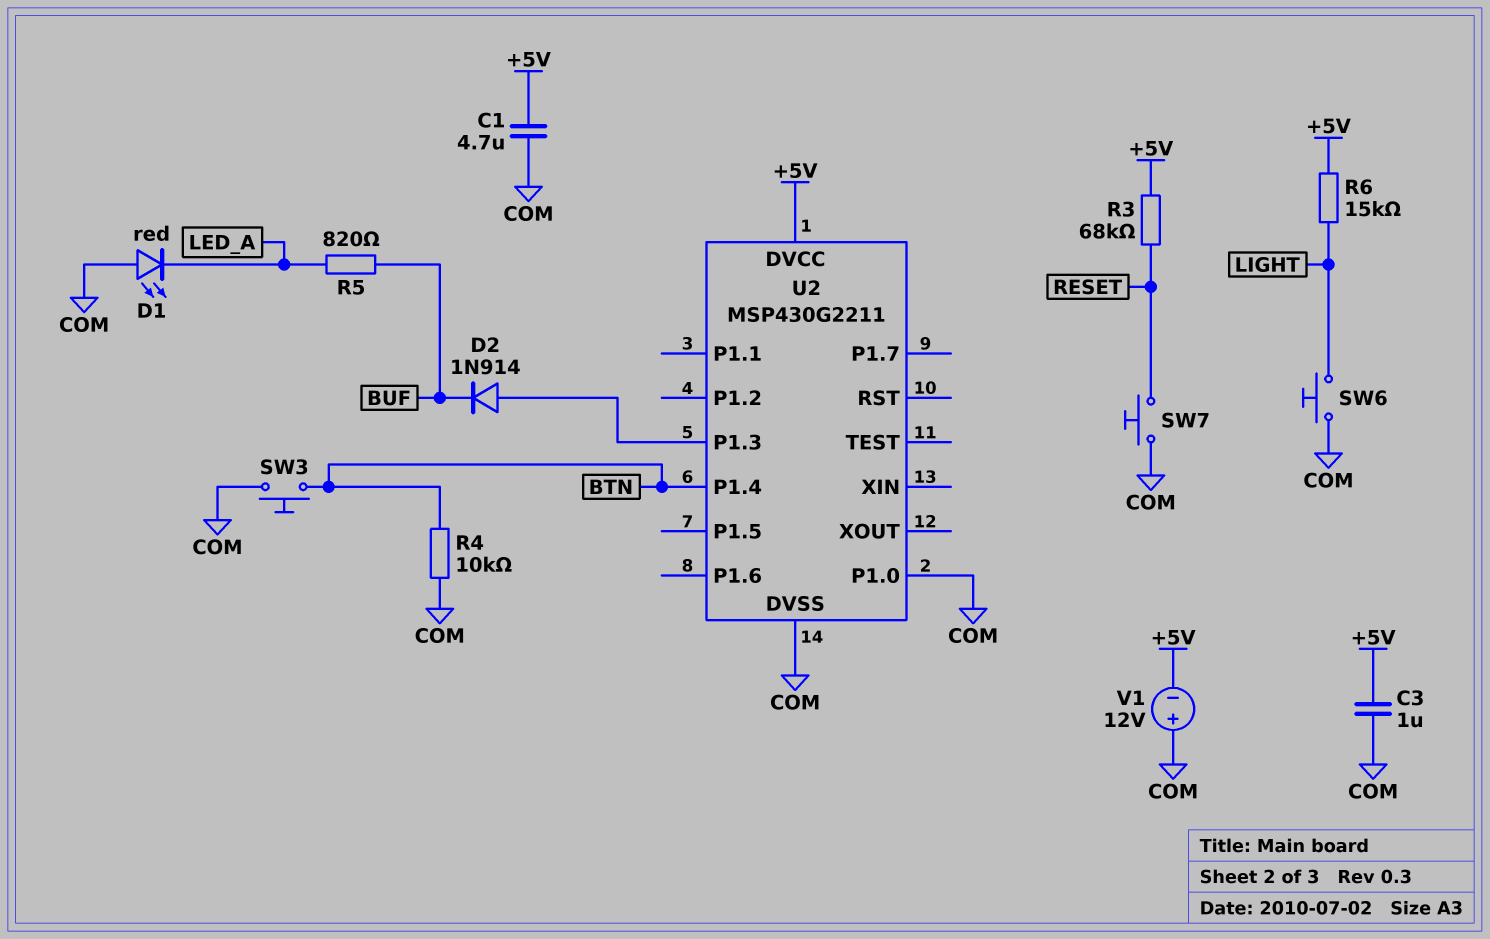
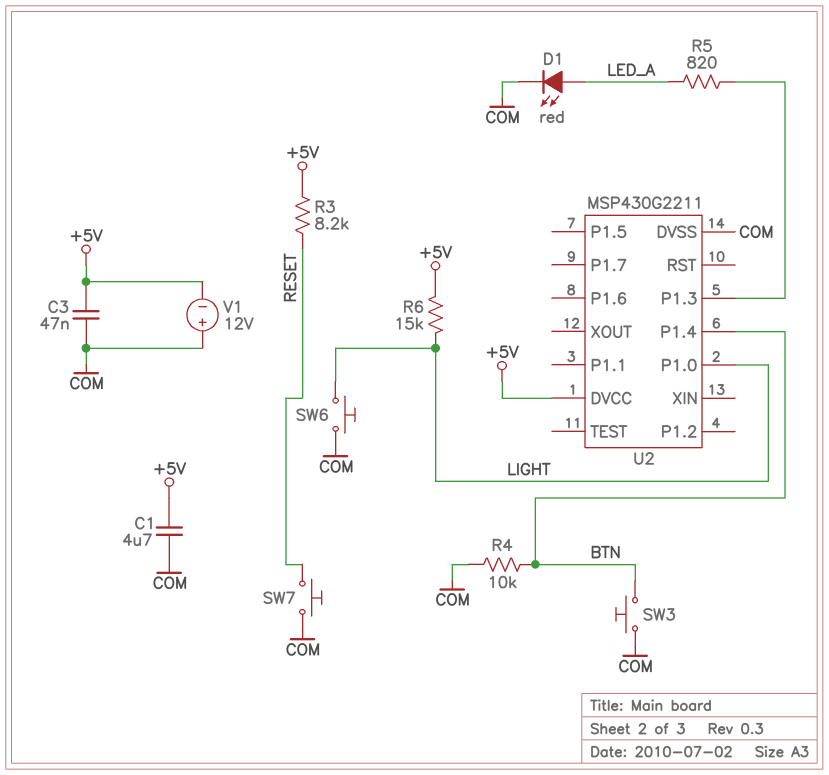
C3: 1uF (+5V, COM) -> 47nF (+5V, COM)
D1: LED red (A COM, K LED_A) -> LED red (A LED_A, K COM)
D2: diode 1N914 (A U2/P1.3, K BUF) -> none
R3: 68k (+5V, RESET) -> 8.2k (+5V, RESET)
R5: 820 (BUF, LED_A) -> 820 (LED_A, U2/P1.3)
U2 pin P1.0: COM -> LIGHT

